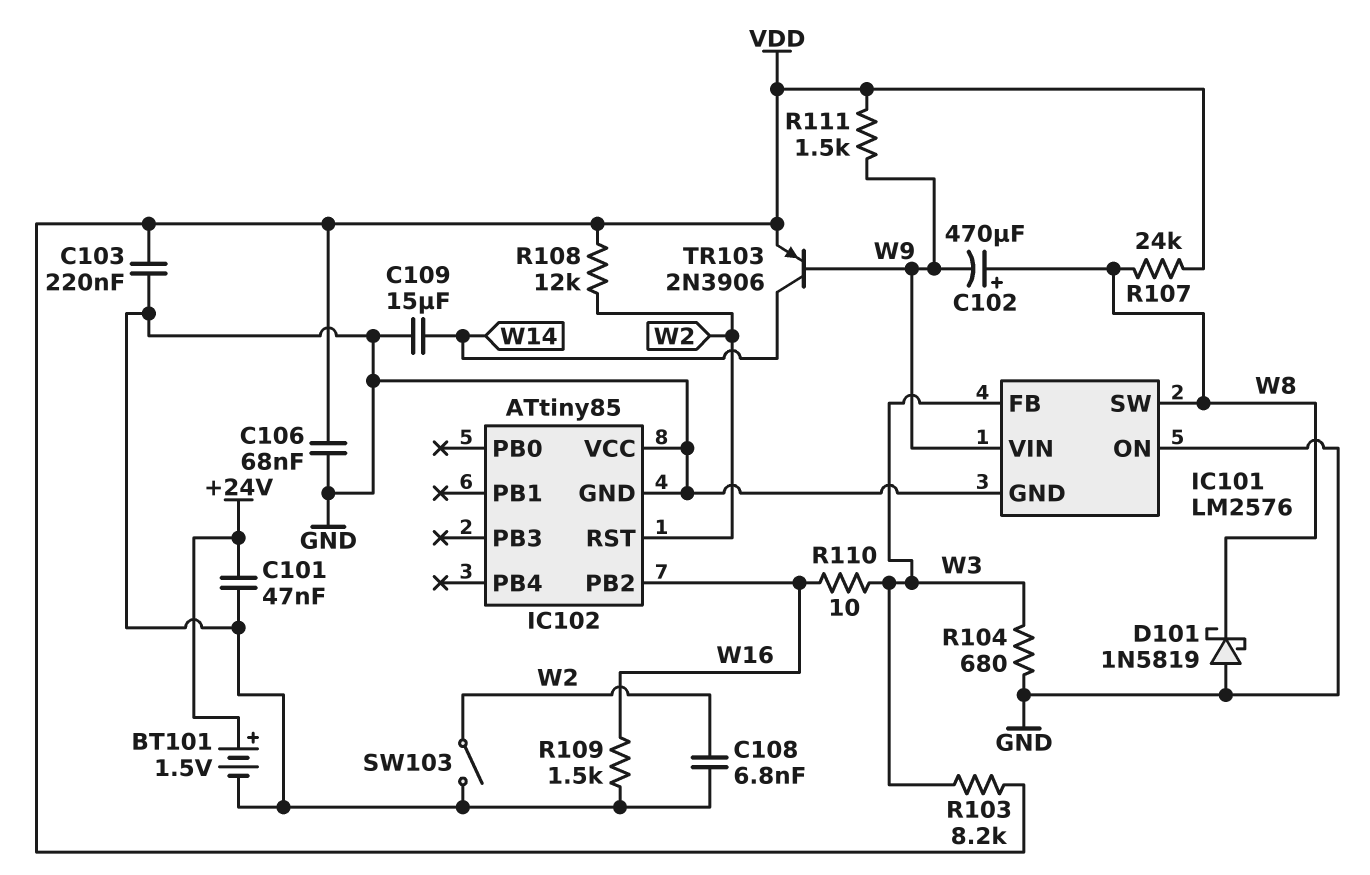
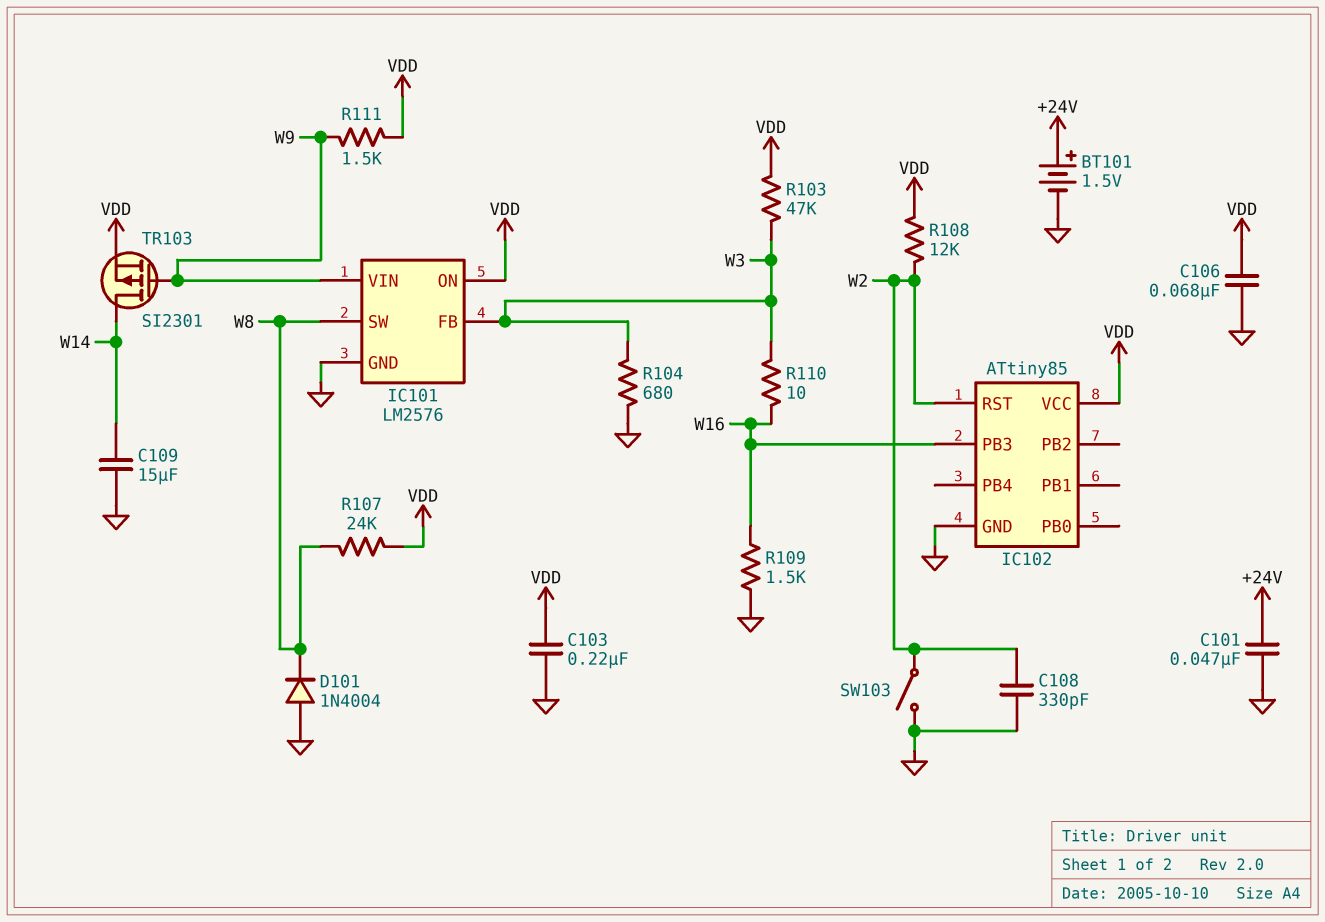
C102: 470uF (plus W8, minus W9) -> none
C108: 6.8nF (GND, W2) -> 330pF (GND, W2)
D101: schottky 1N5819 (A GND, K W8) -> diode 1N4004 (A GND, K W8)
IC101 pin ON: GND -> VDD
IC102 pin PB2: W16 -> none
IC102 pin PB3: none -> W16
IC102 pin VCC: GND -> VDD
R103: 8.2k (VDD, W3) -> 47k (VDD, W3)
TR103: PNP 2N3906 (B W9, C W14, E VDD) -> PMOS SI2301 (G W9, D W14, S VDD)

